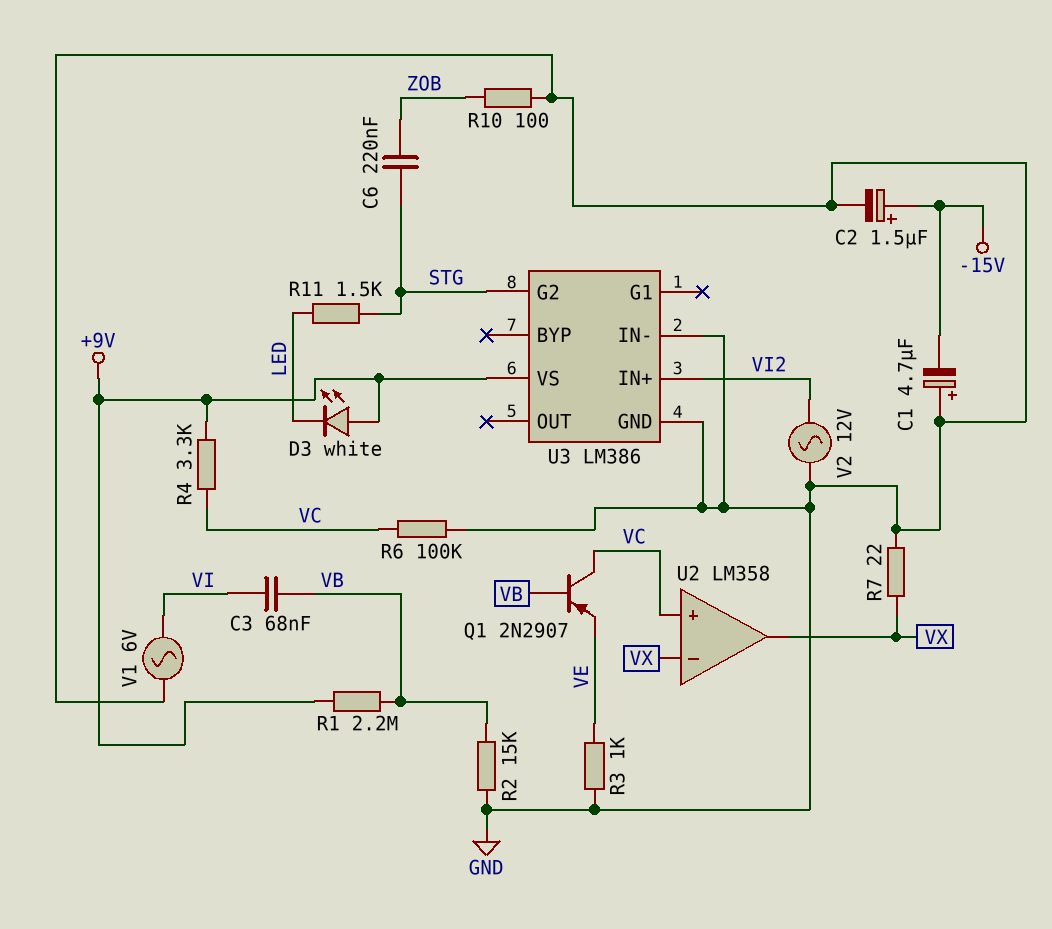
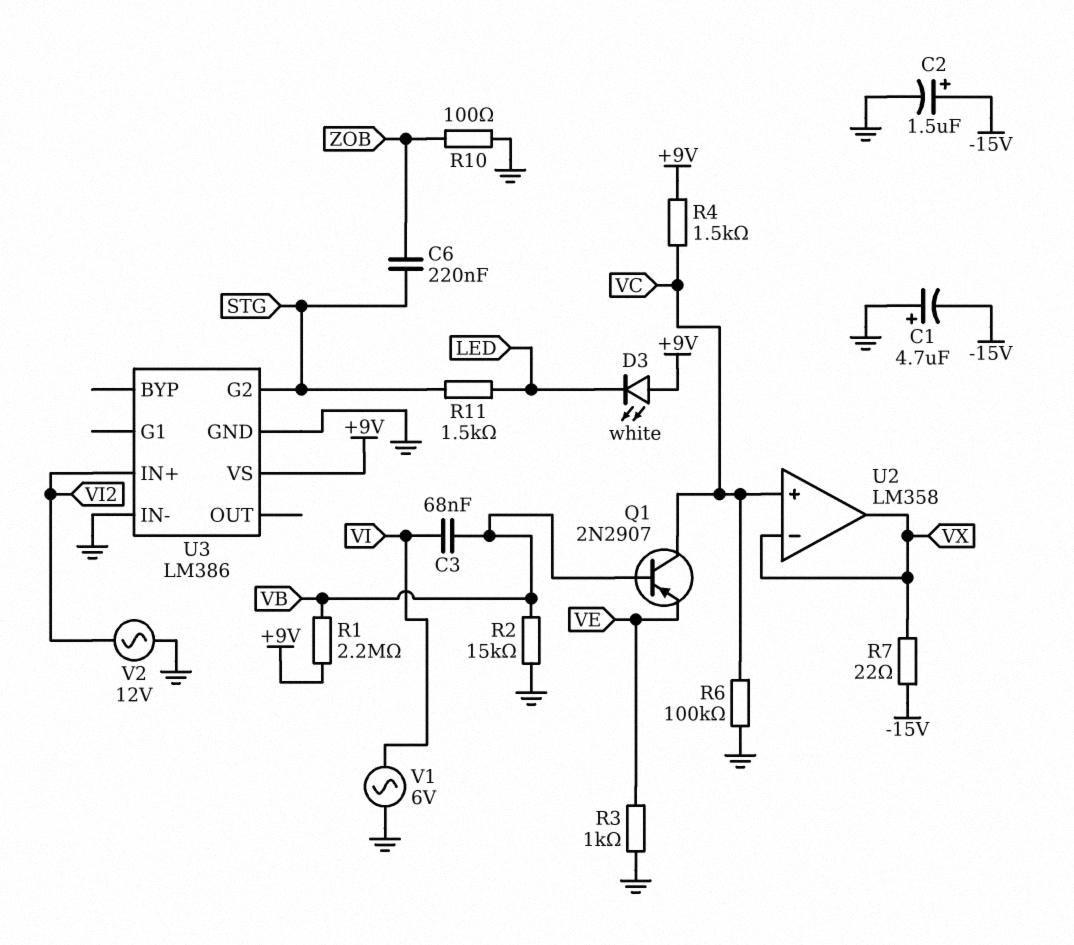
R4: 3.3k (+9V, VC) -> 1.5k (+9V, VC)
R7: 22 (GND, VX) -> 22 (-15V, VX)

